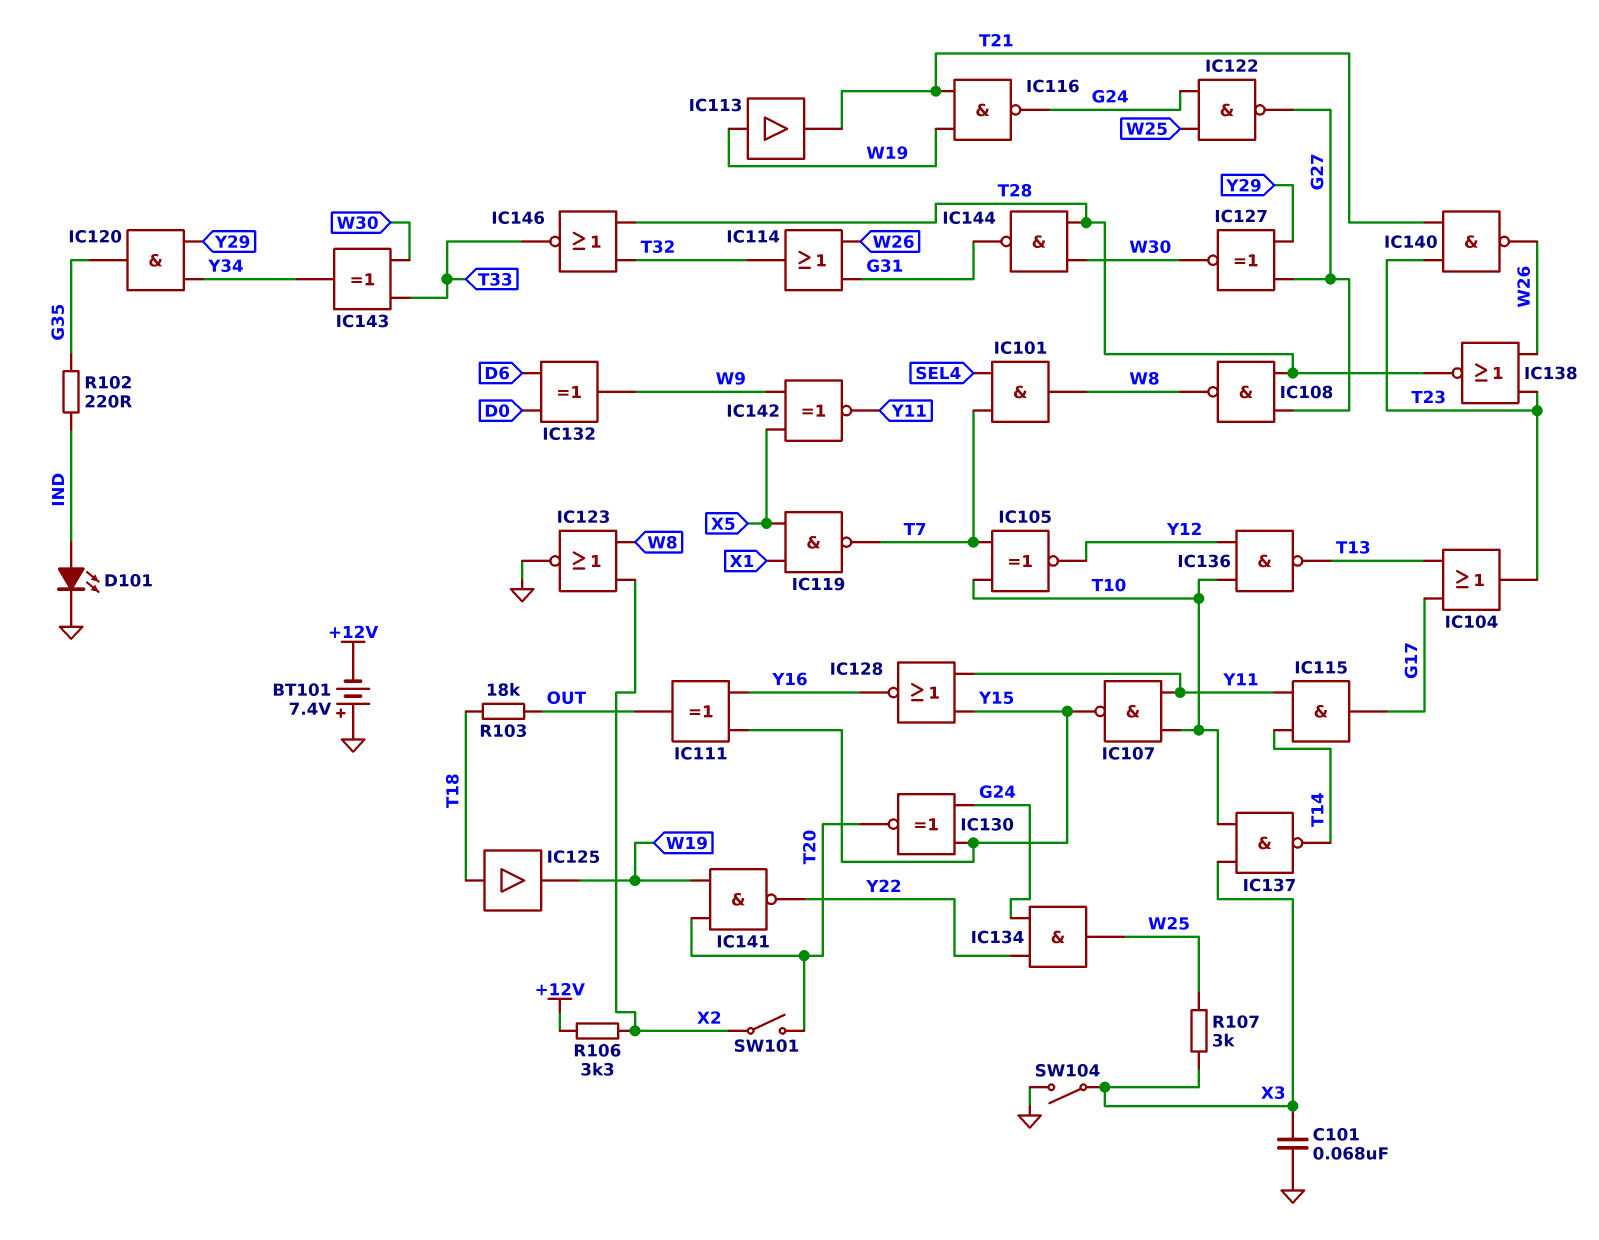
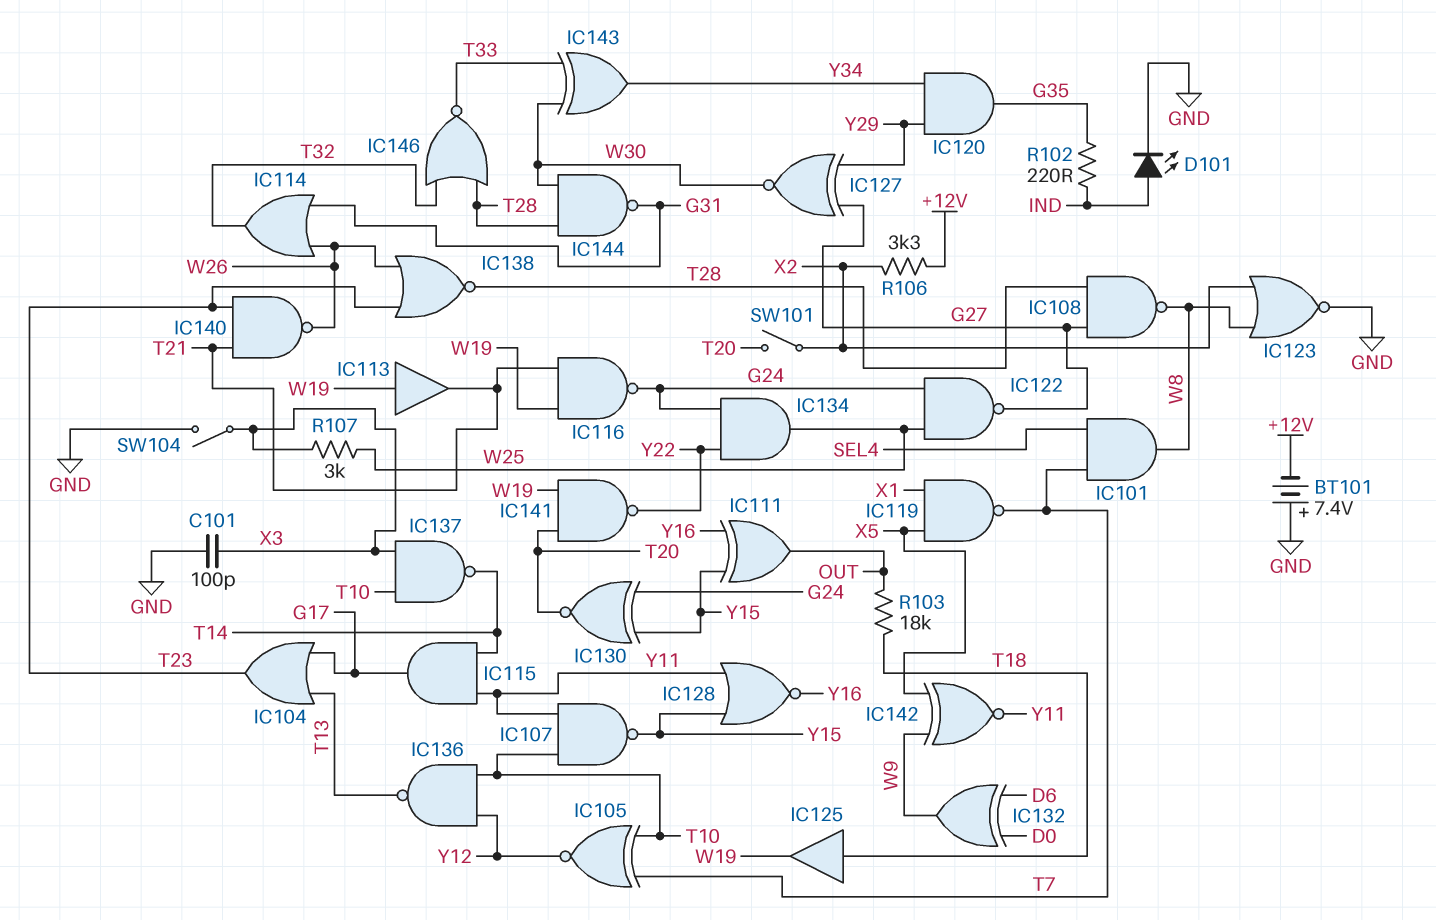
C101: 68nF (GND, X3) -> 100pF (GND, X3)

